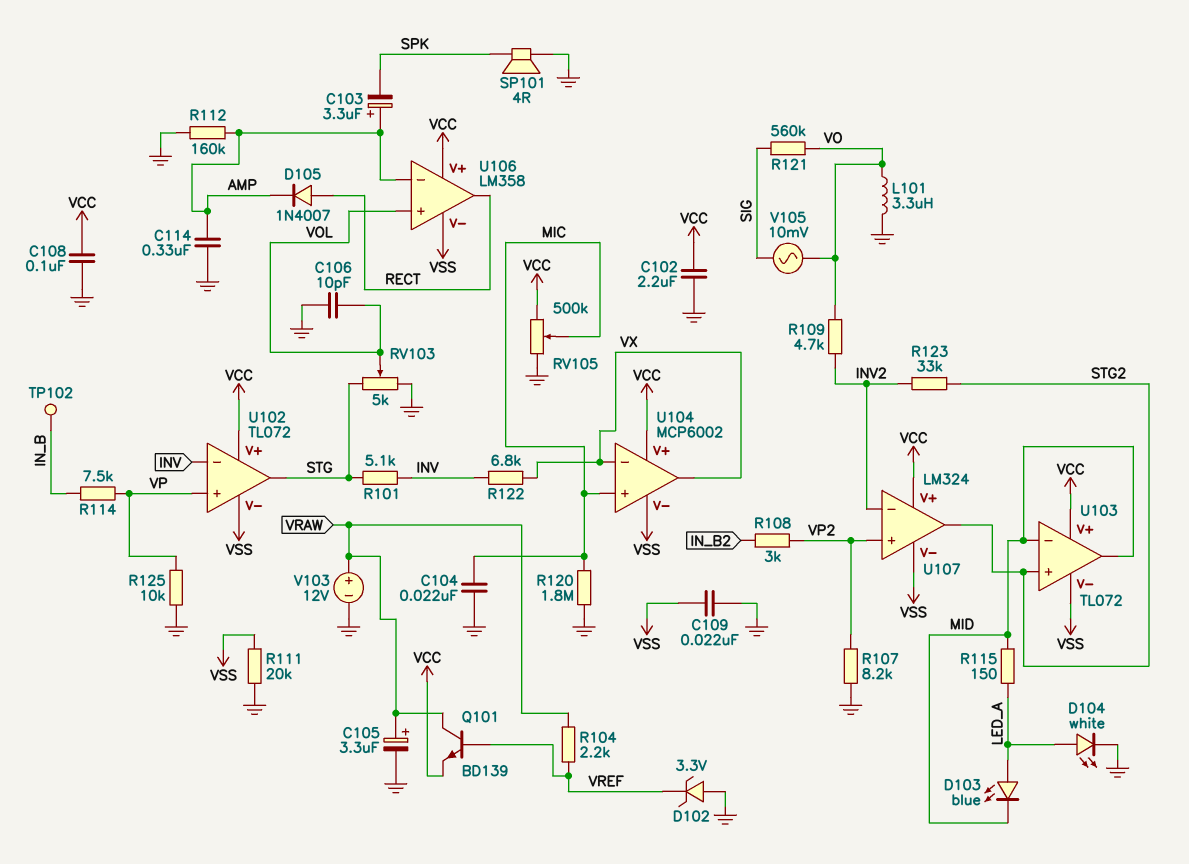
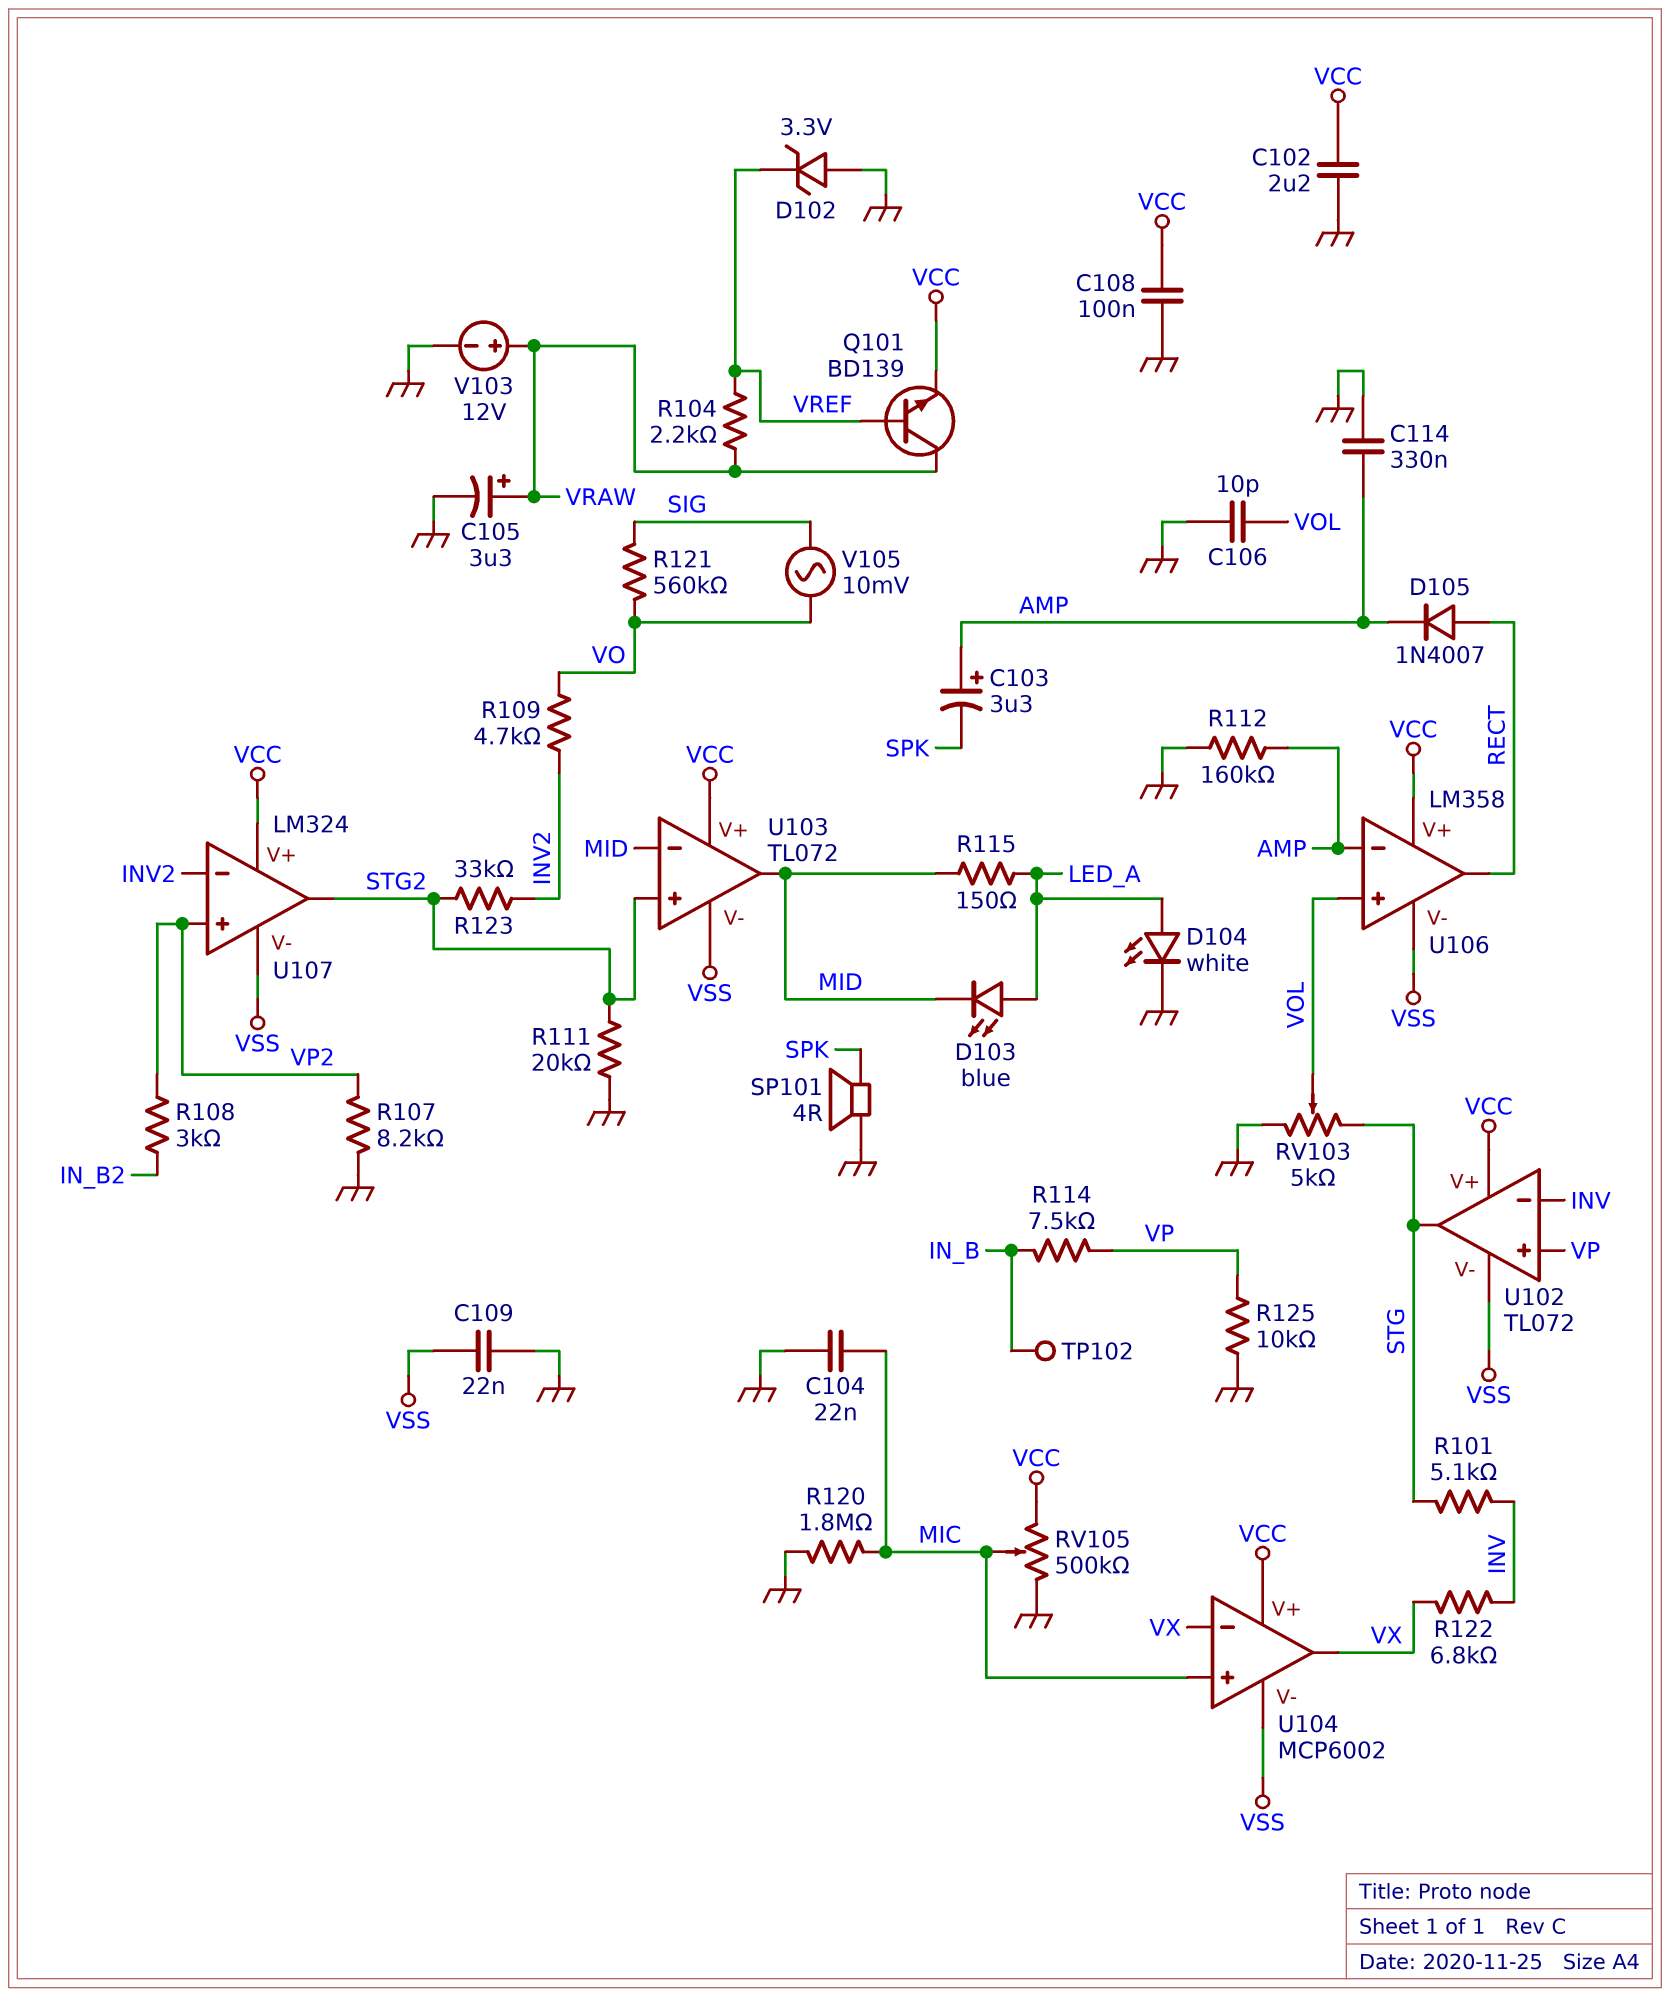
L101: 3.3uH (GND, VO) -> none
R111: 20k (GND, VSS) -> 20k (GND, STG2)

